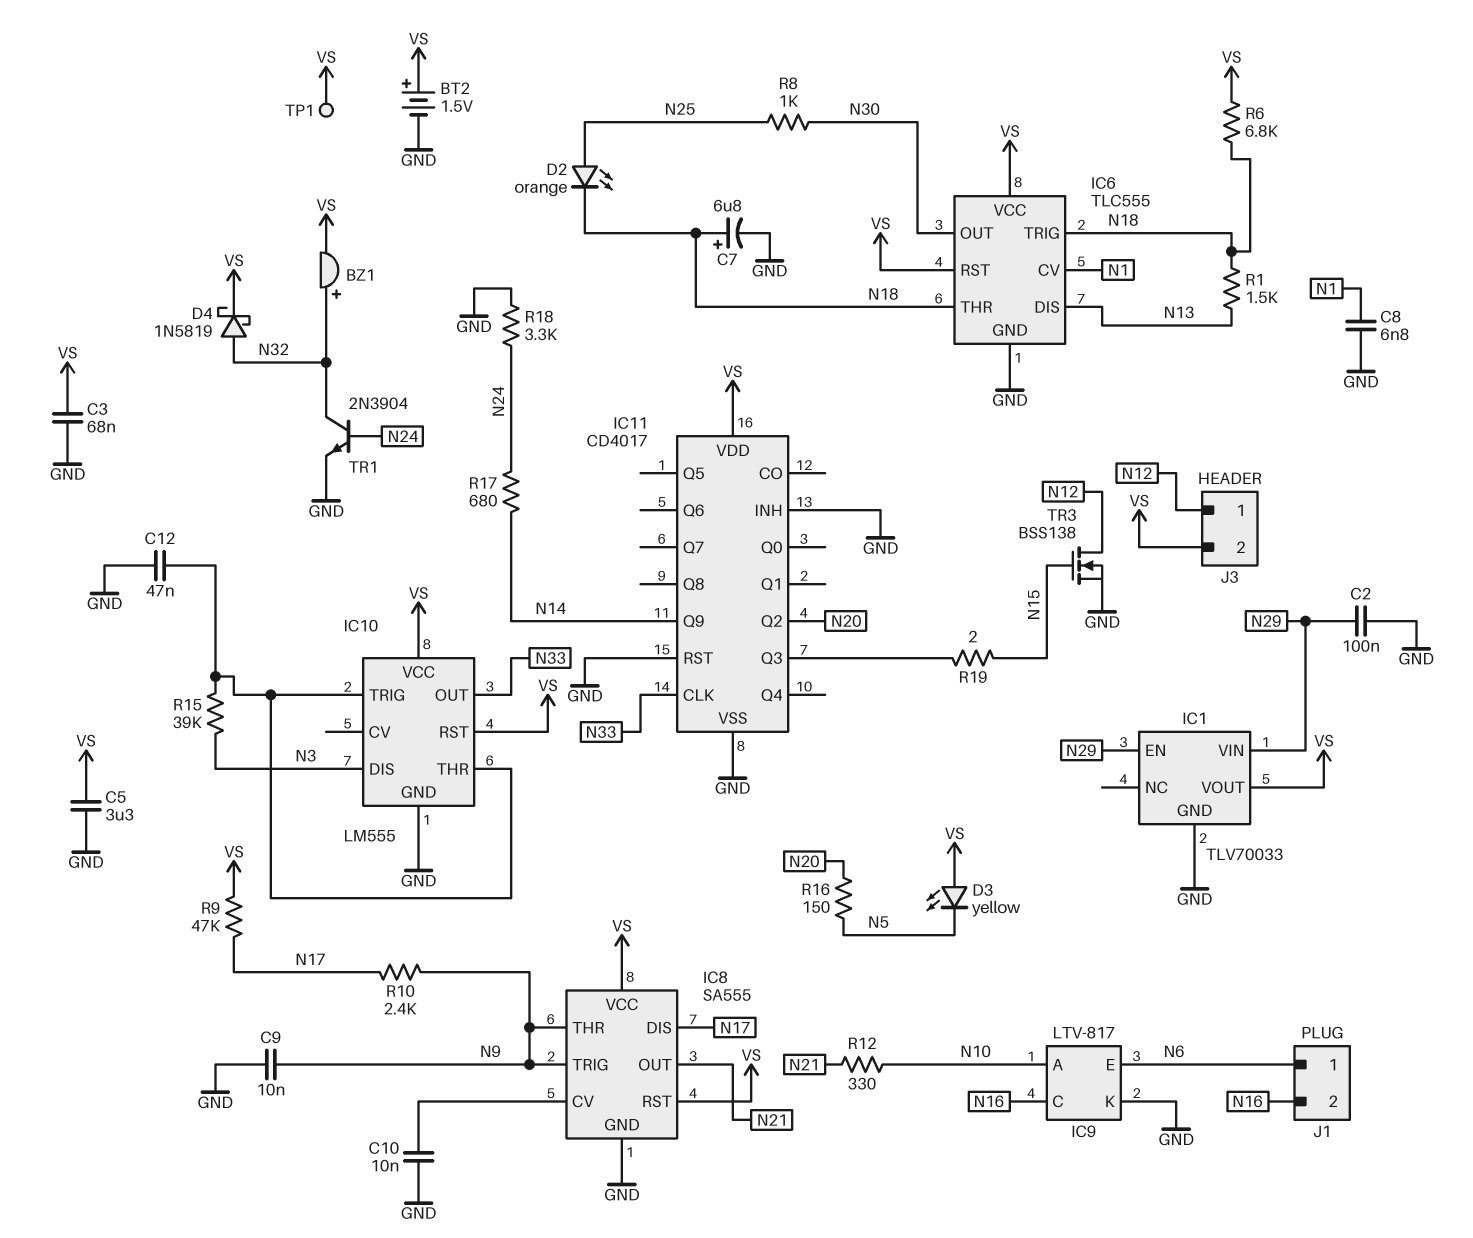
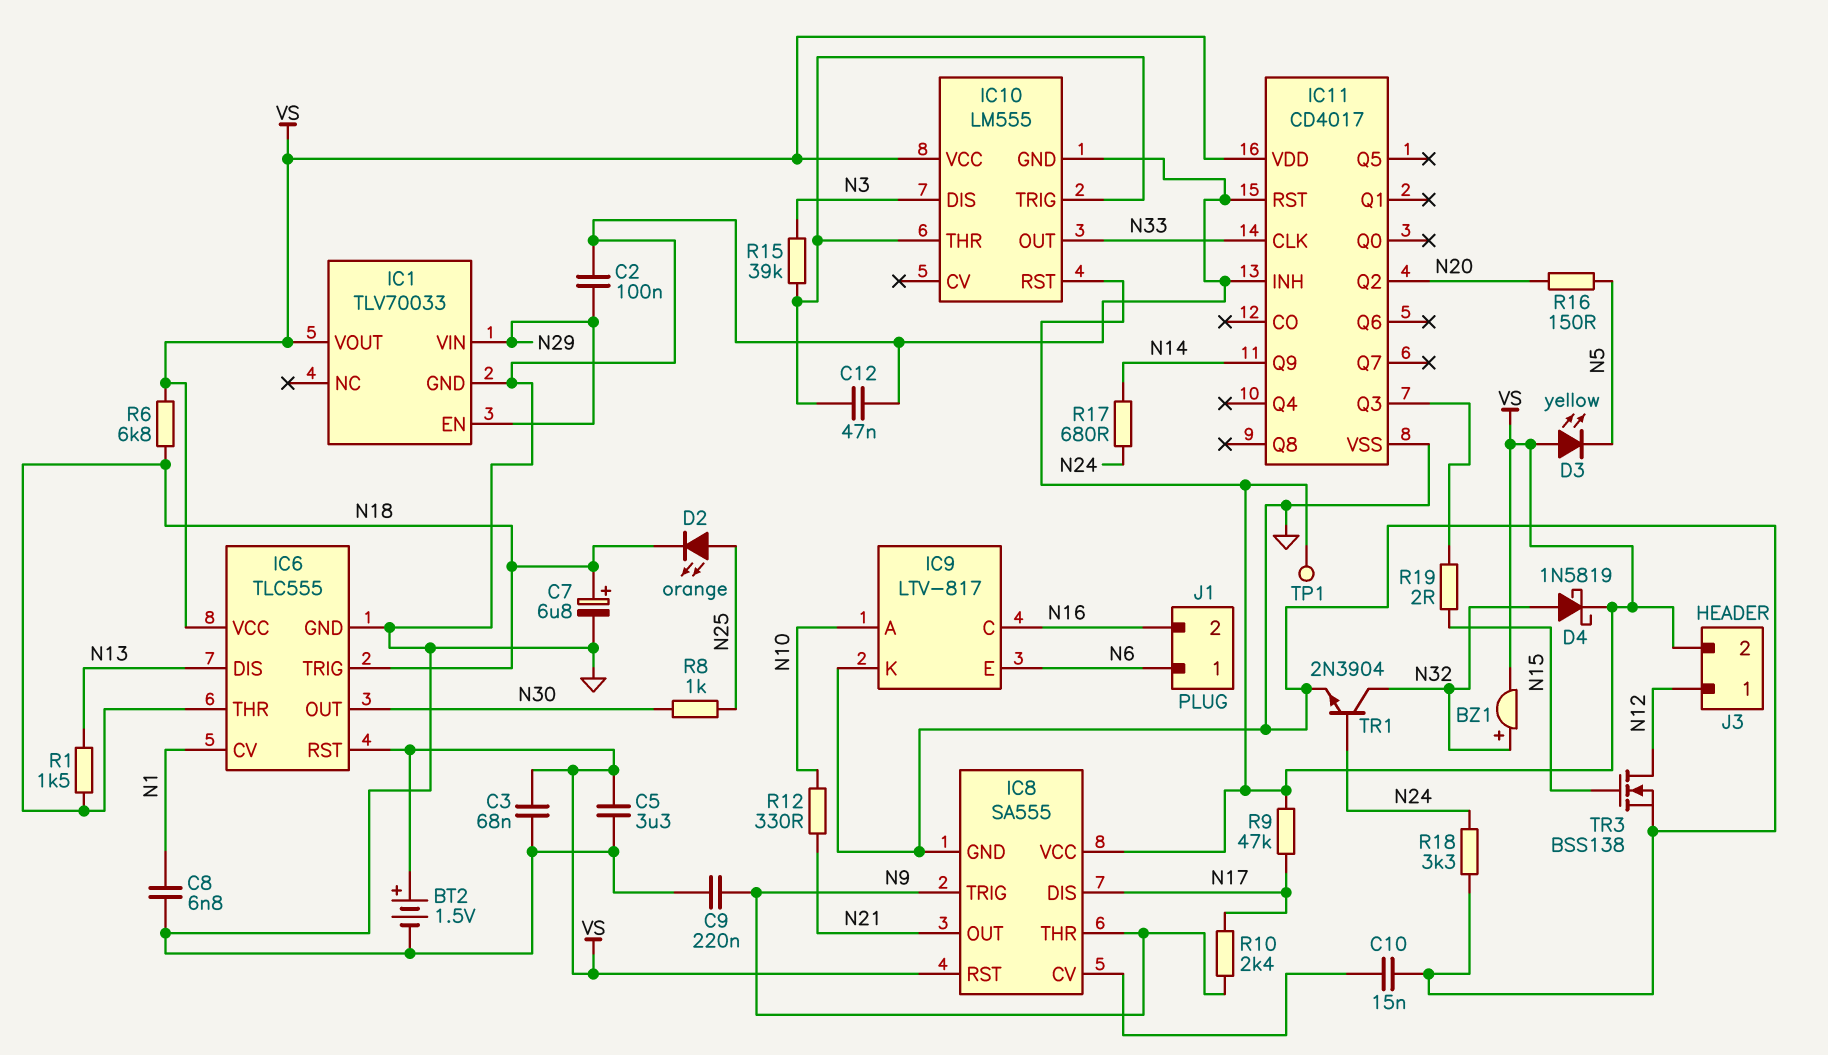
C9: 10nF (GND, N9) -> 220nF (GND, N9)
C10: 10nF (GND, IC8/CV) -> 15nF (GND, IC8/CV)

